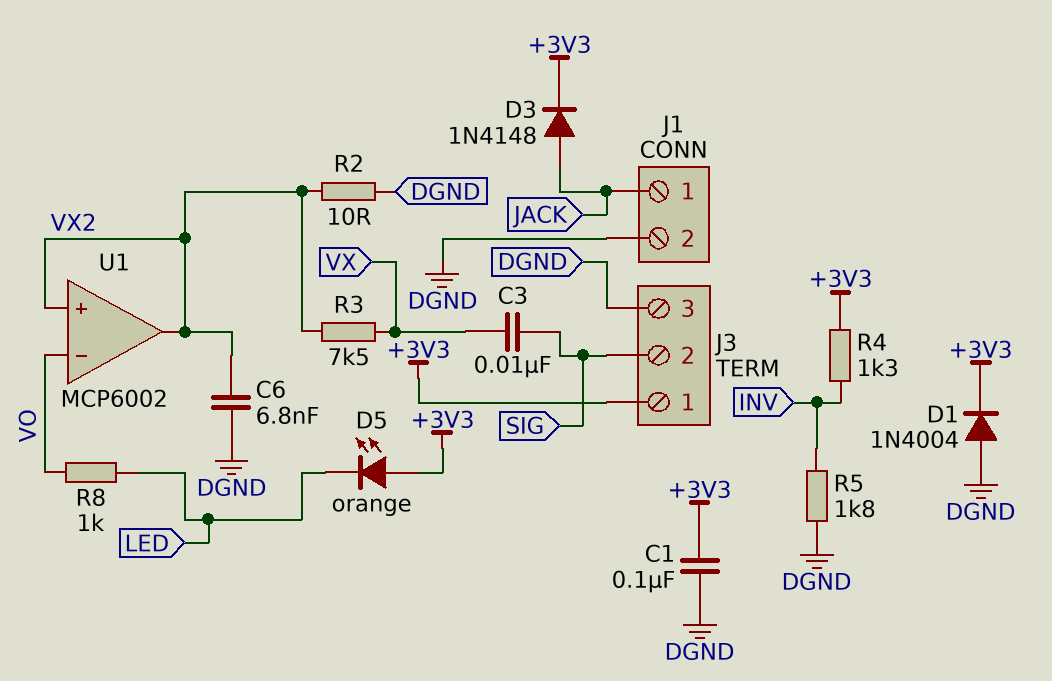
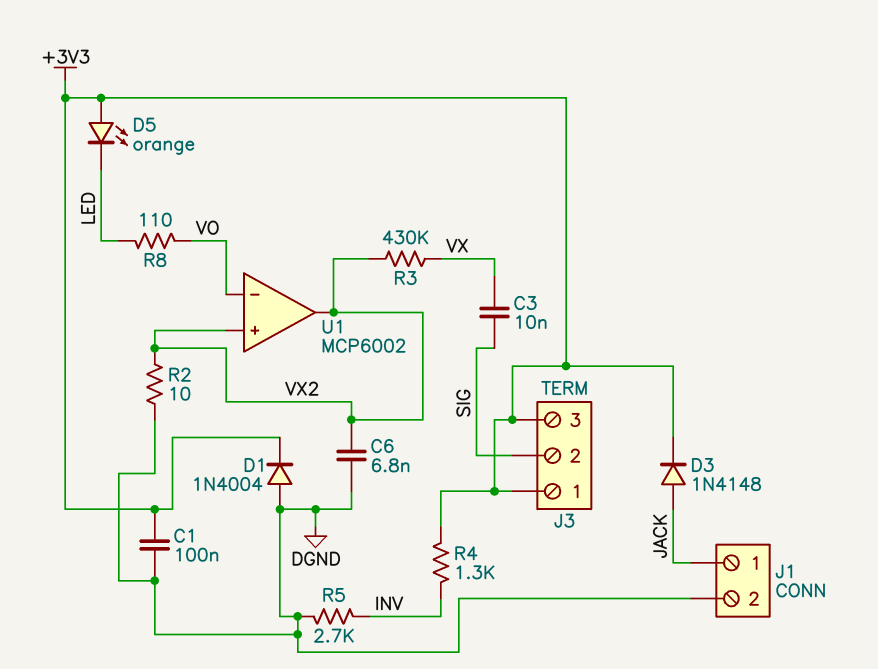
J3 pin 3: DGND -> +3V3
R3: 7.5k (VX, VX2) -> 430k (VX, VX2)
R5: 1.8k (DGND, INV) -> 2.7k (DGND, INV)
R8: 1k (LED, VO) -> 110 (LED, VO)

